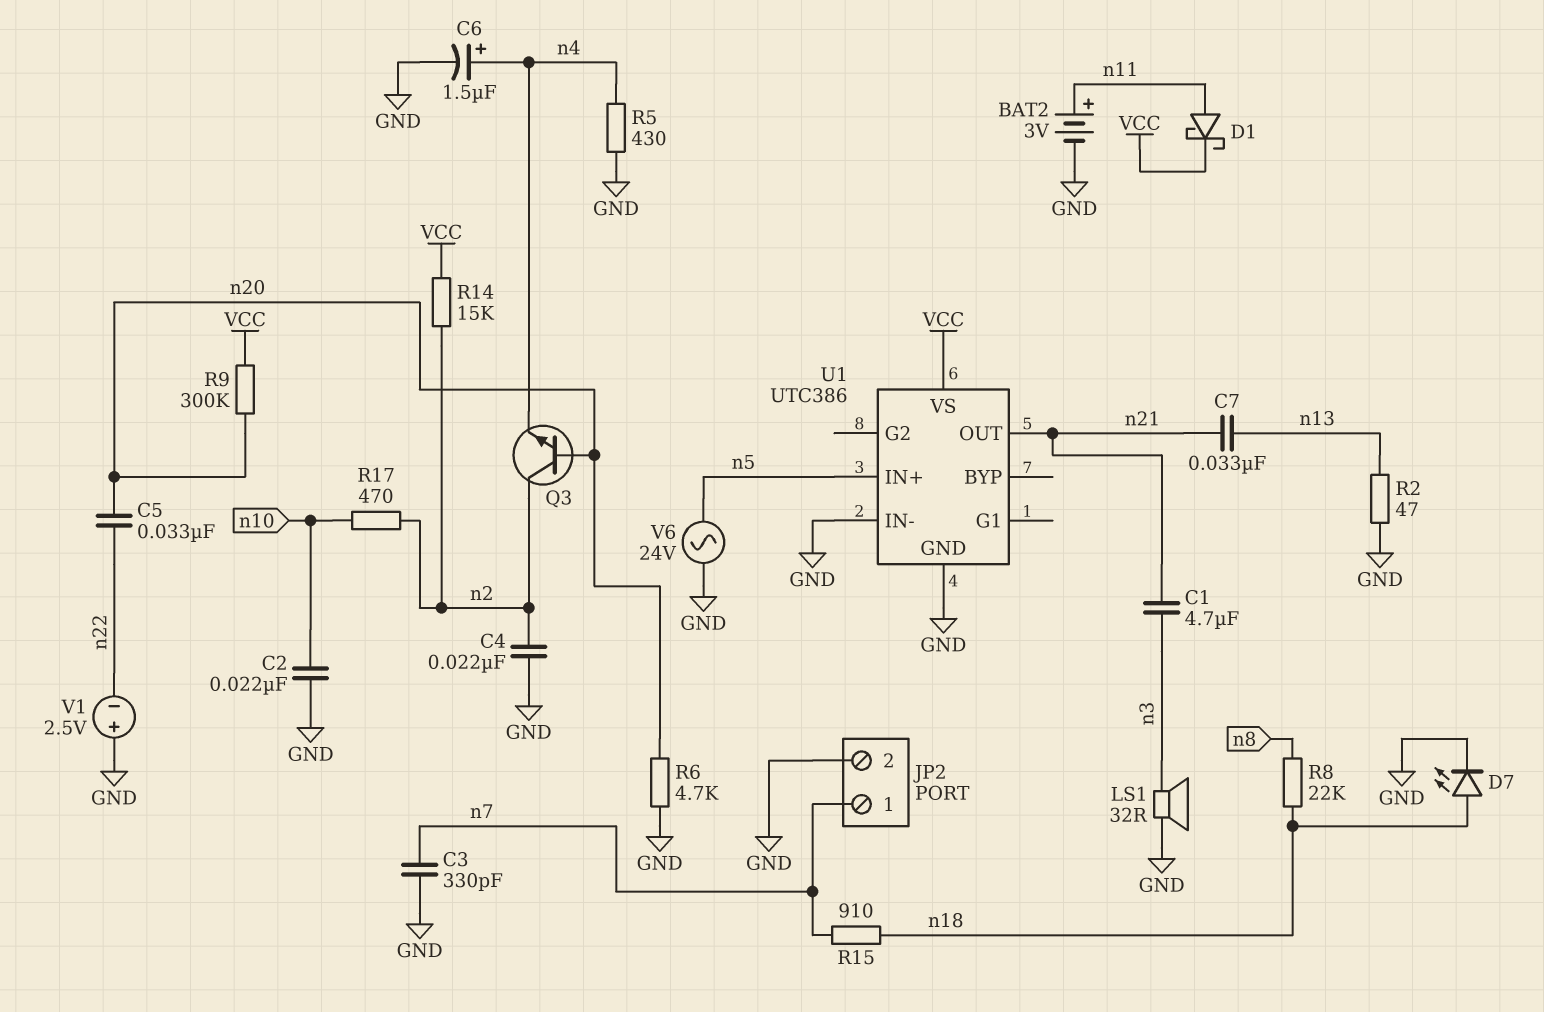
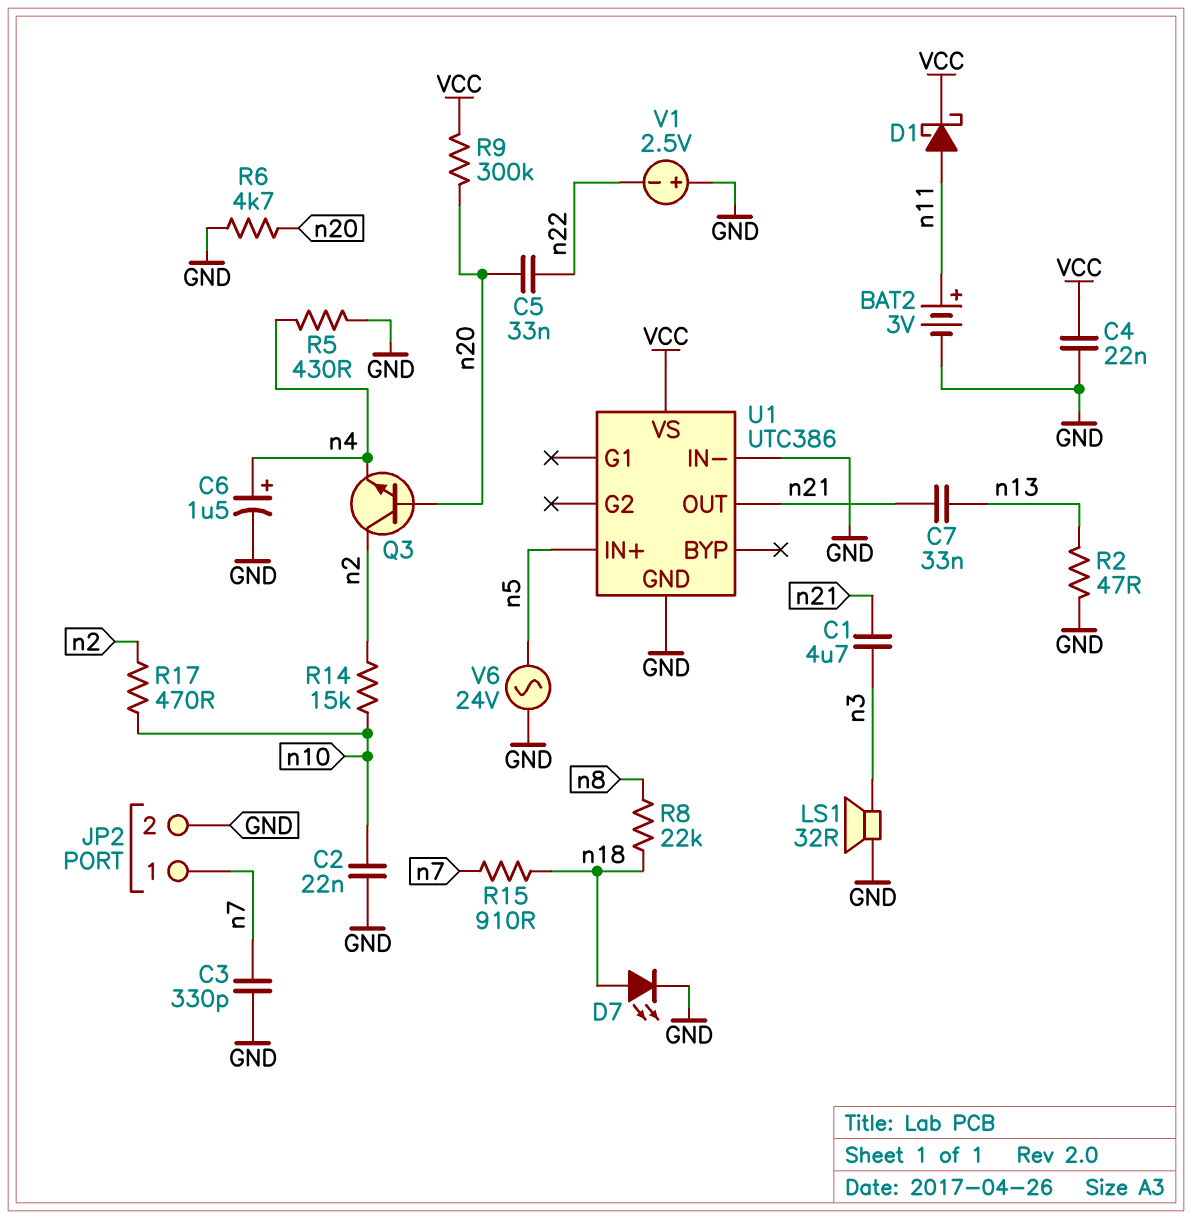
C4: 22nF (GND, n2) -> 22nF (GND, VCC)
R14: 15k (VCC, n2) -> 15k (n2, n10)

